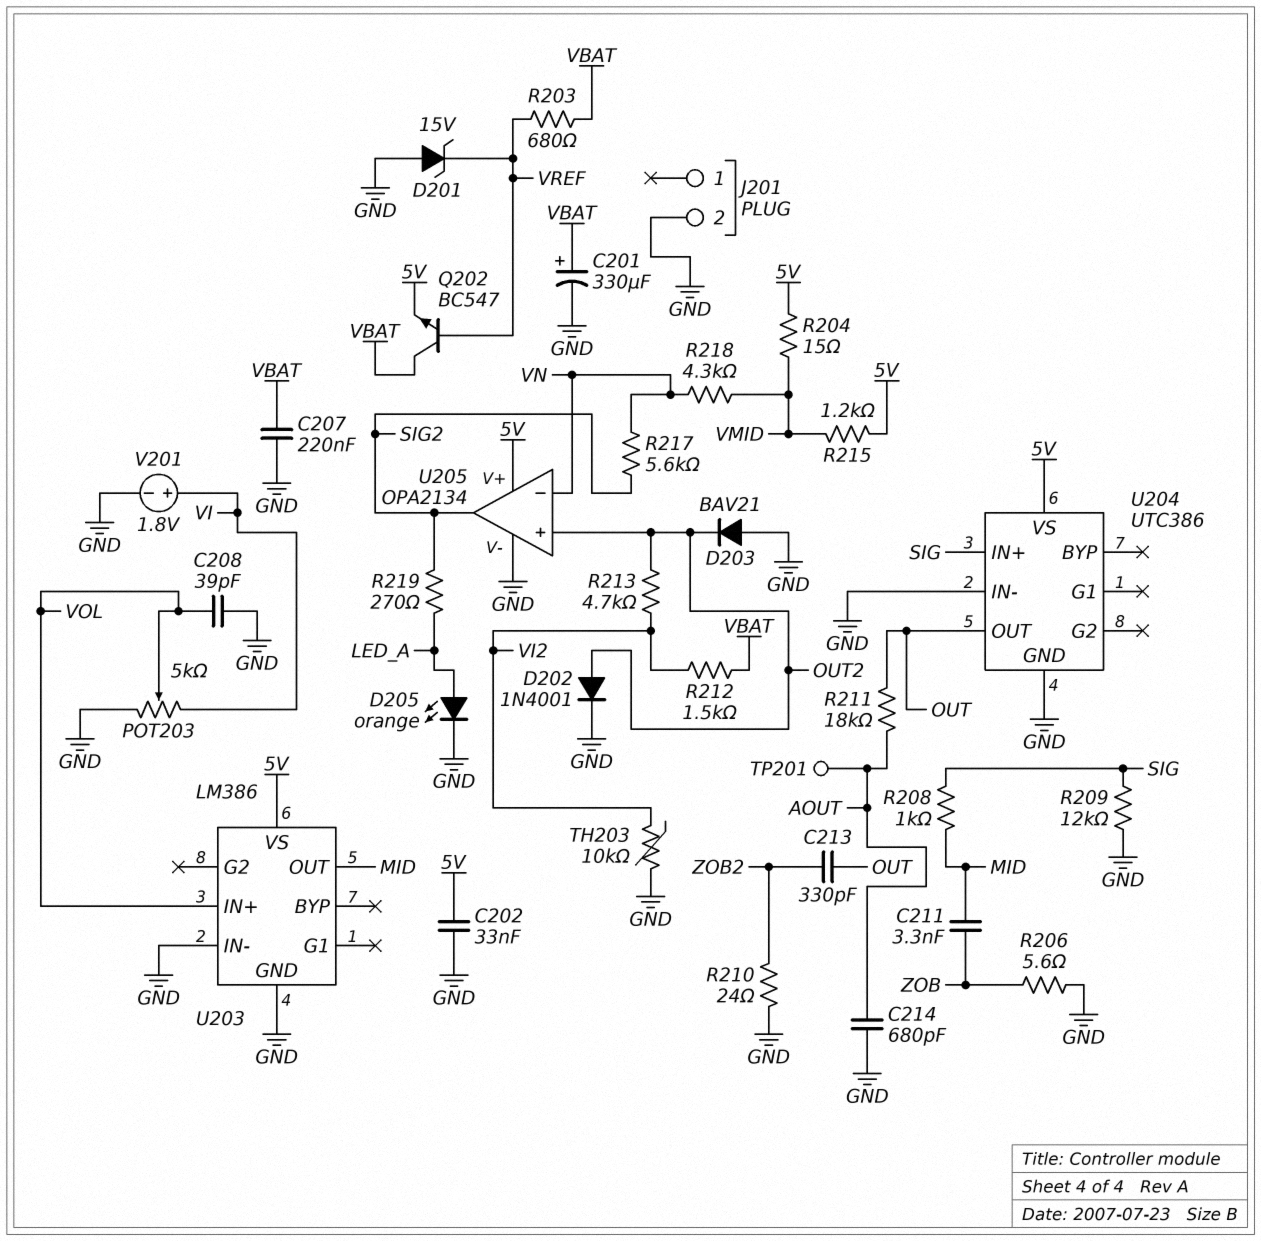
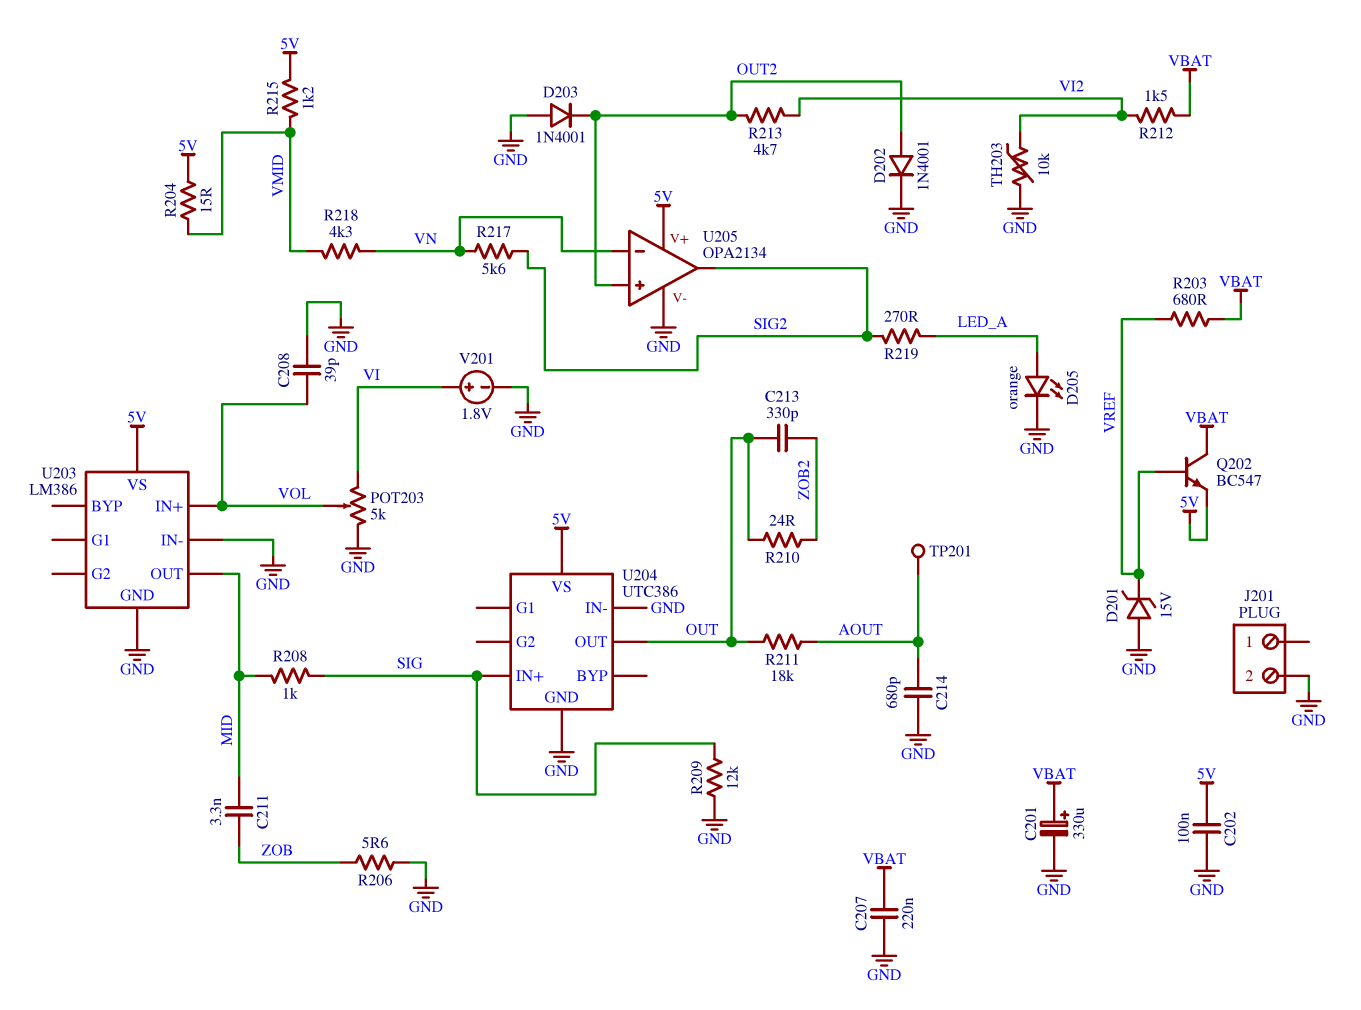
C202: 33nF (5V, GND) -> 100nF (5V, GND)
D203: diode BAV21 (A GND, K OUT2) -> diode 1N4001 (A GND, K OUT2)
R210: 24 (GND, ZOB2) -> 24 (OUT, ZOB2)

